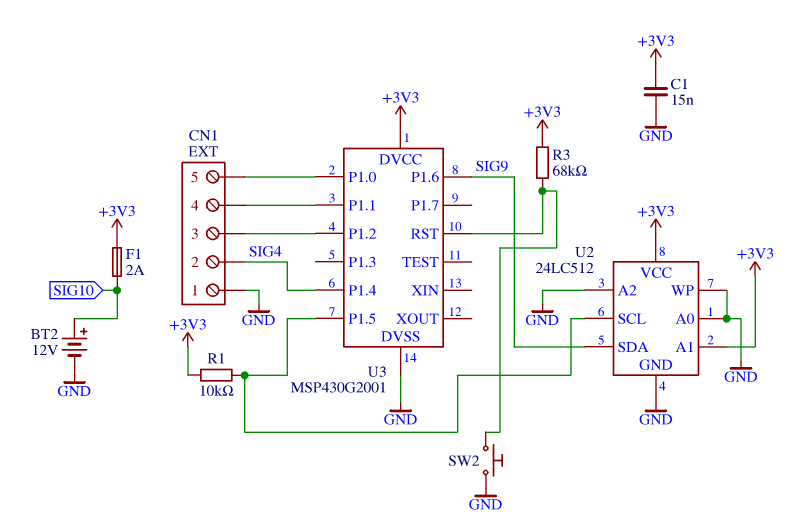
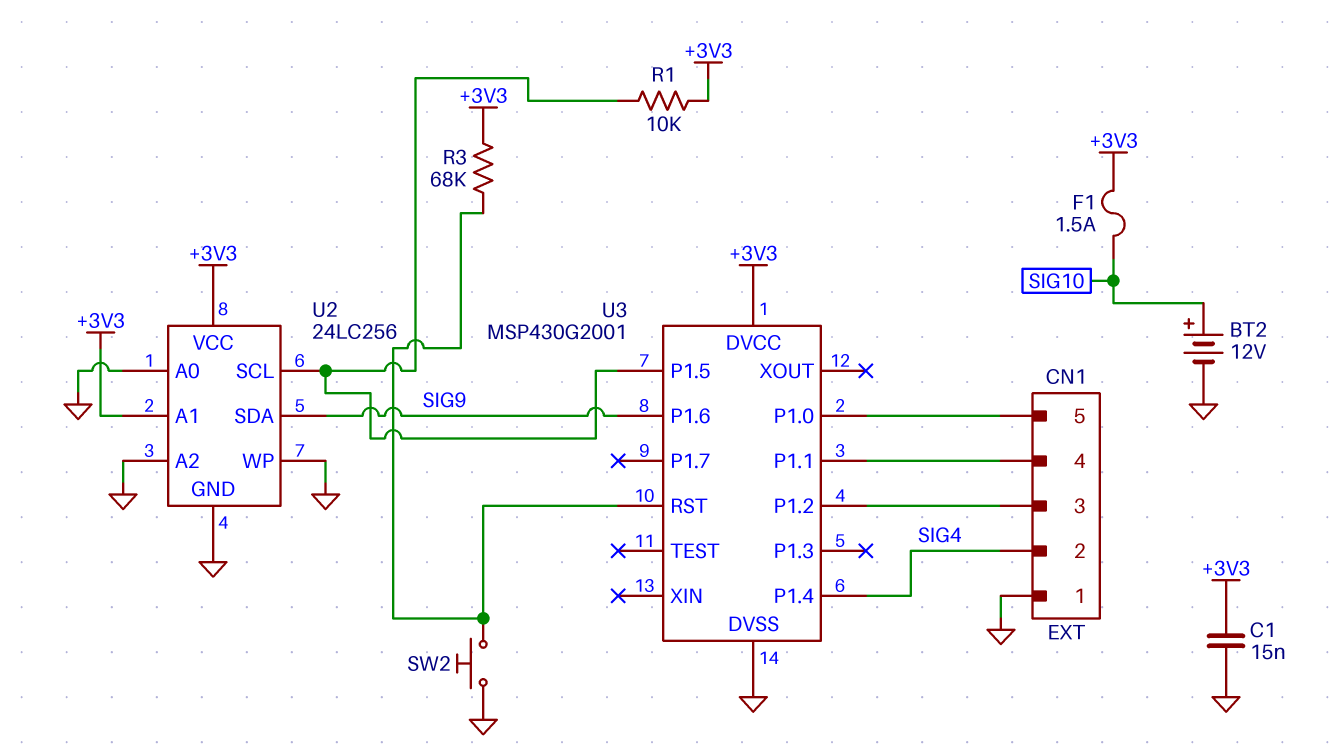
F1: 2A (+3V3, SIG10) -> 1.5A (+3V3, SIG10)
U2: 24LC512 -> 24LC256

